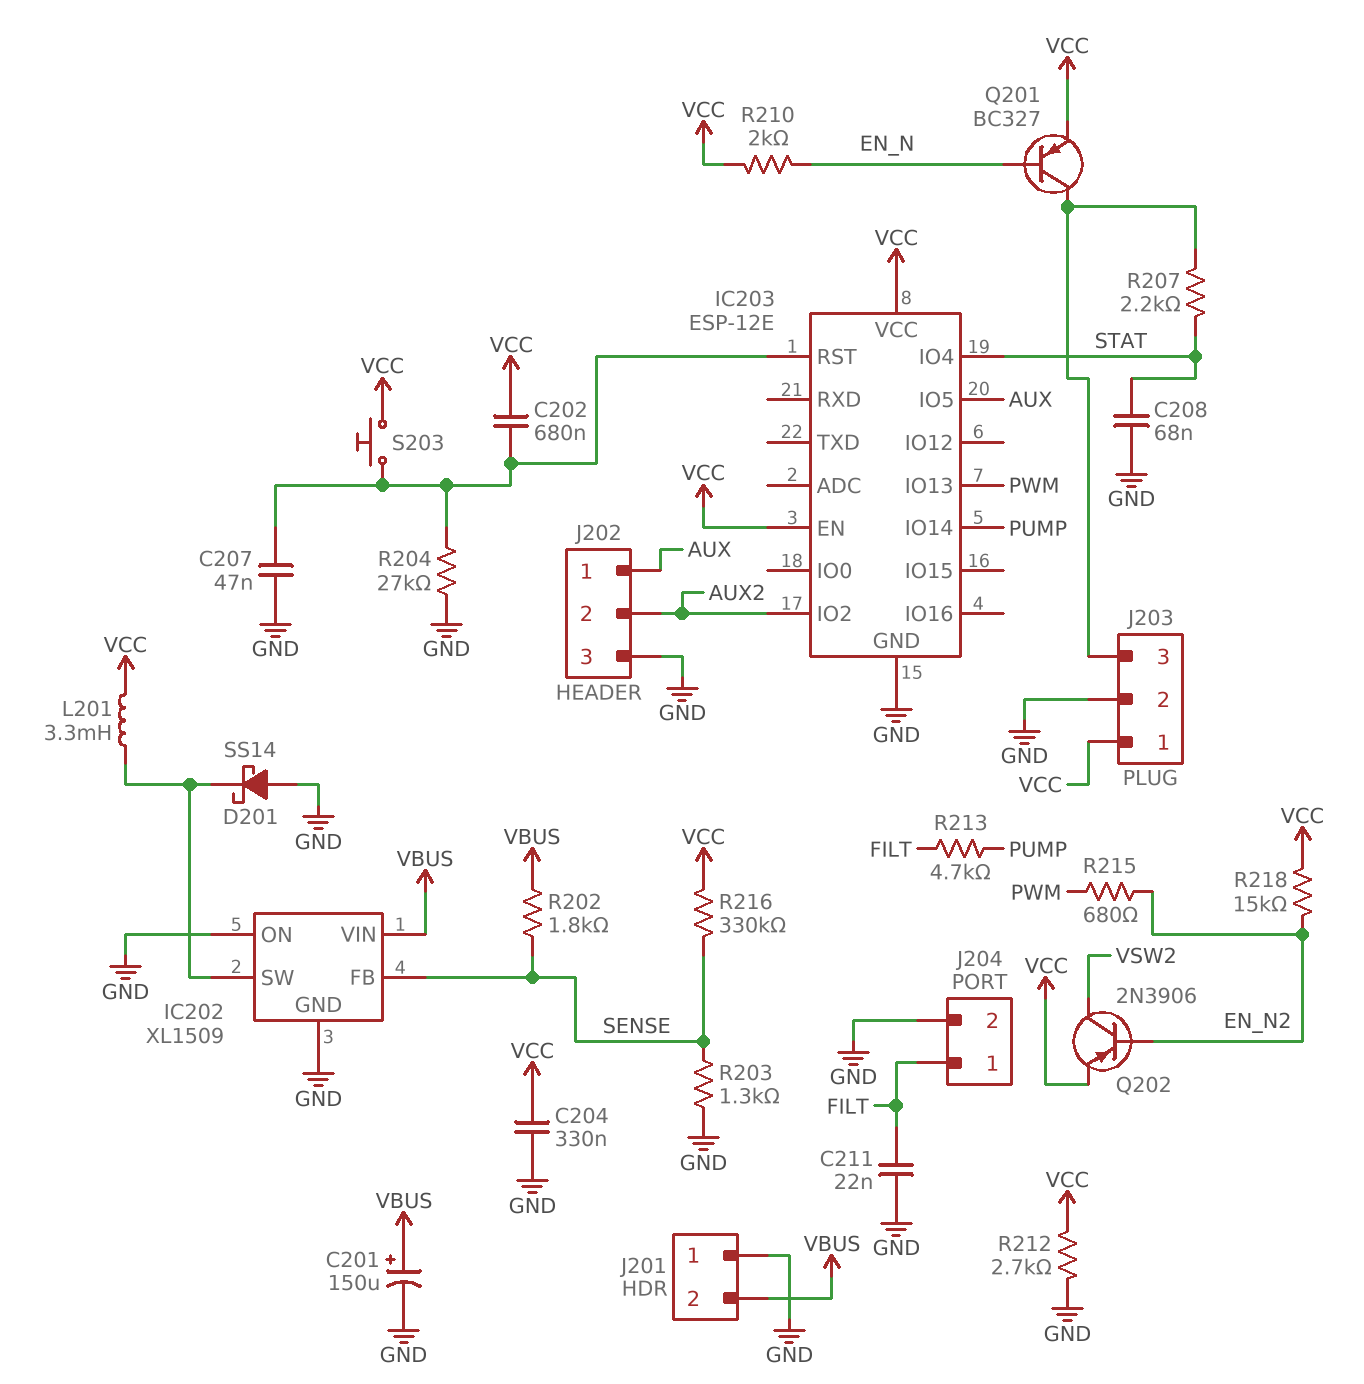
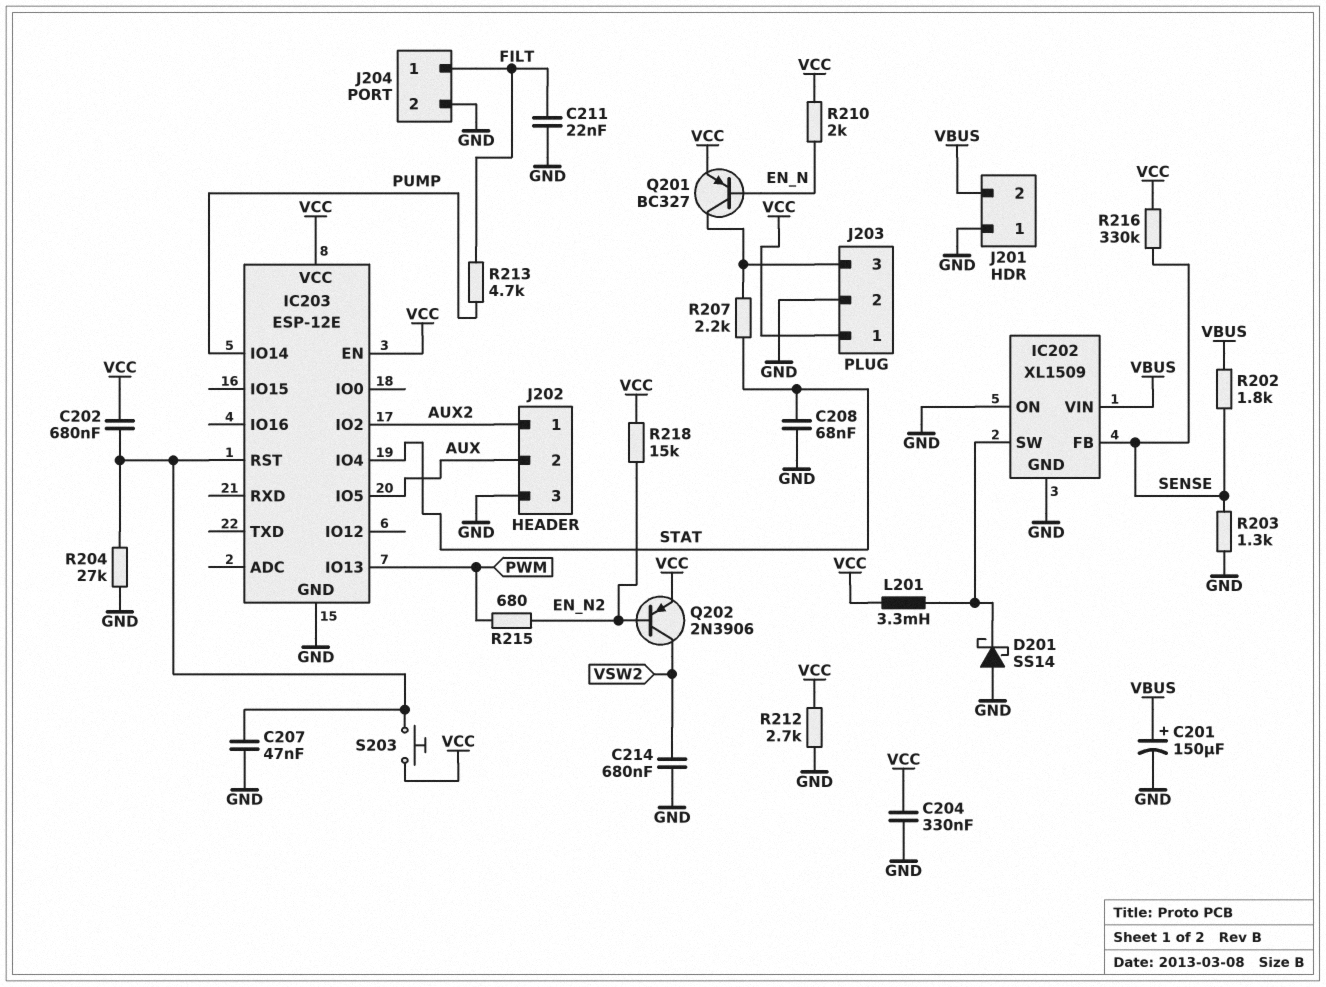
C214: none -> 680nF (GND, VSW2)
J202 pin 1: AUX -> AUX2
J202 pin 2: AUX2 -> AUX

